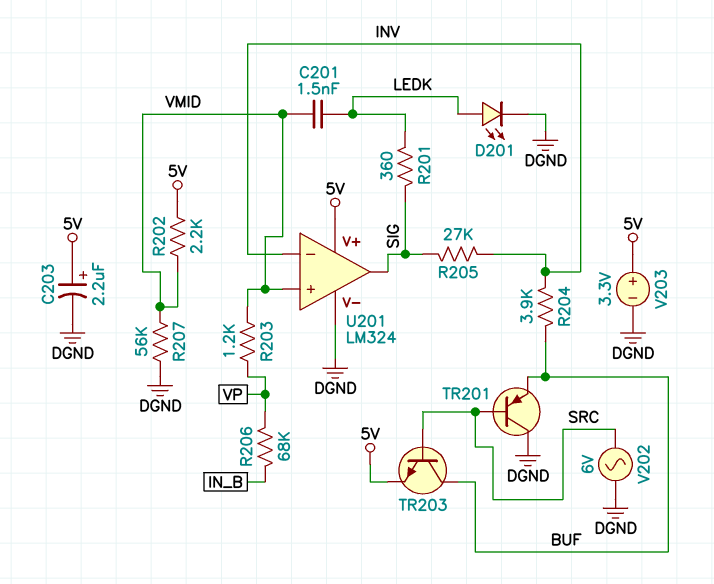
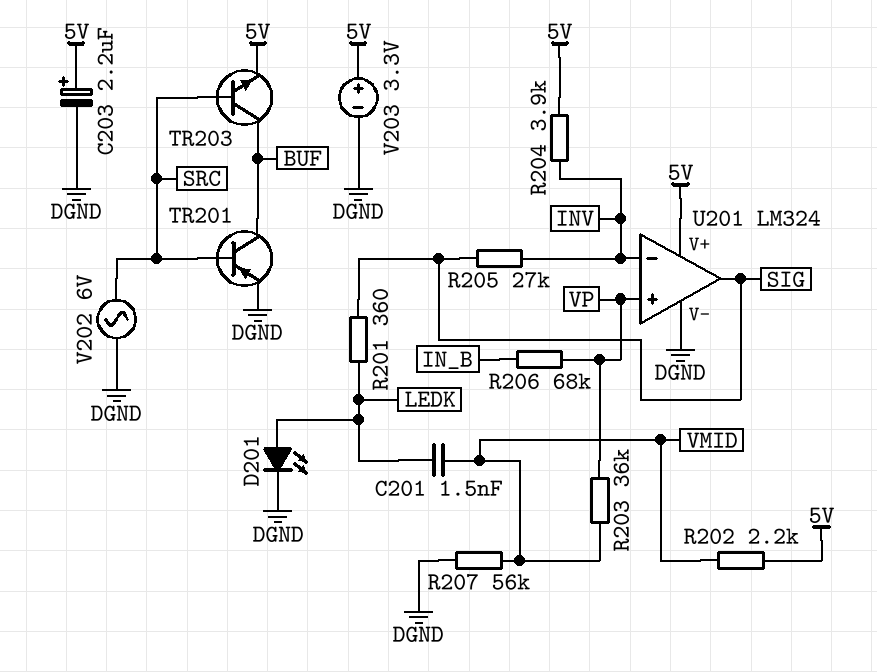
R203: 1.2k (VMID, VP) -> 36k (VMID, VP)
R204: 3.9k (BUF, INV) -> 3.9k (5V, INV)
TR201: PNP (B SRC, C DGND, E BUF) -> PNP (B SRC, C BUF, E DGND)
U201 pin in+: VMID -> VP

